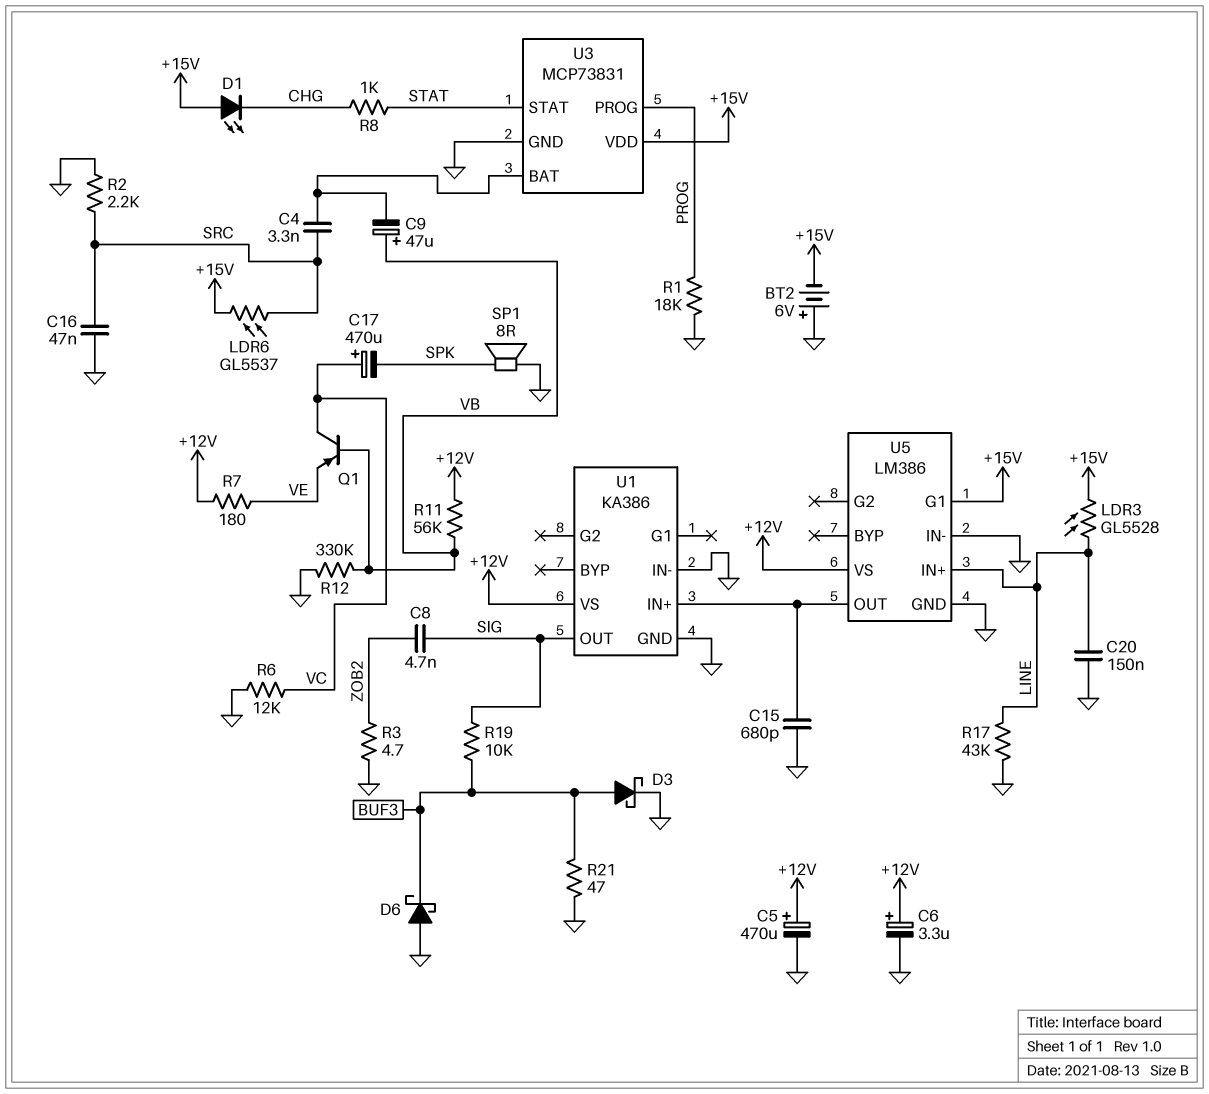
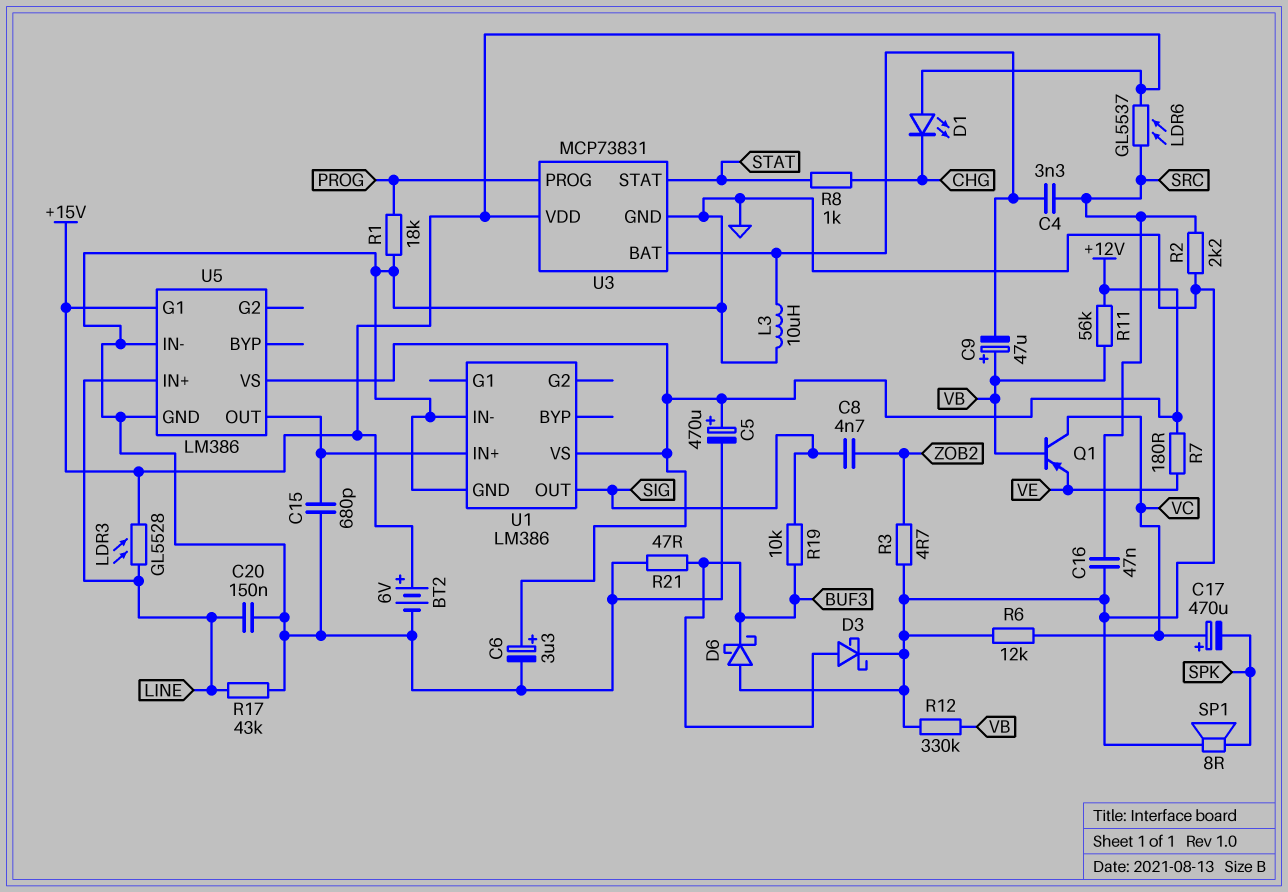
BT2: 6V (plus GND, minus +15V) -> 6V (plus +15V, minus GND)
L3: none -> 10uH (GND, U3/BAT)
U1: KA386 -> LM386

